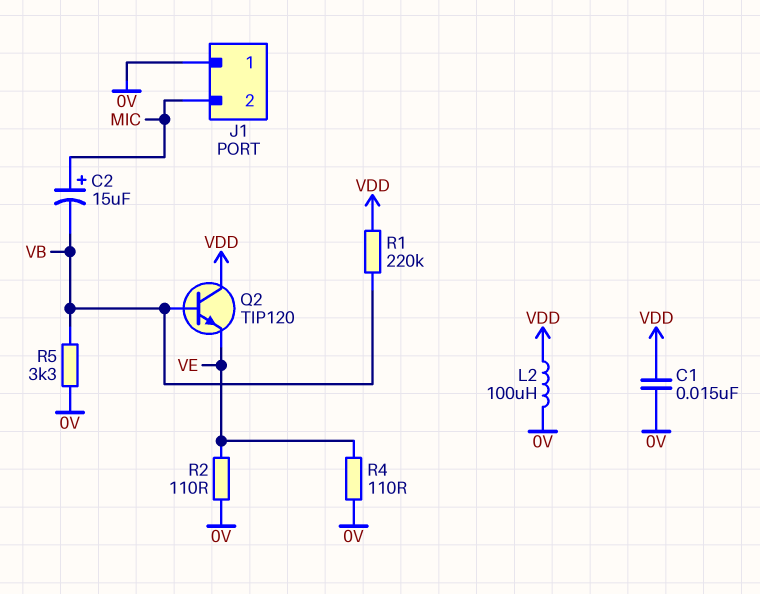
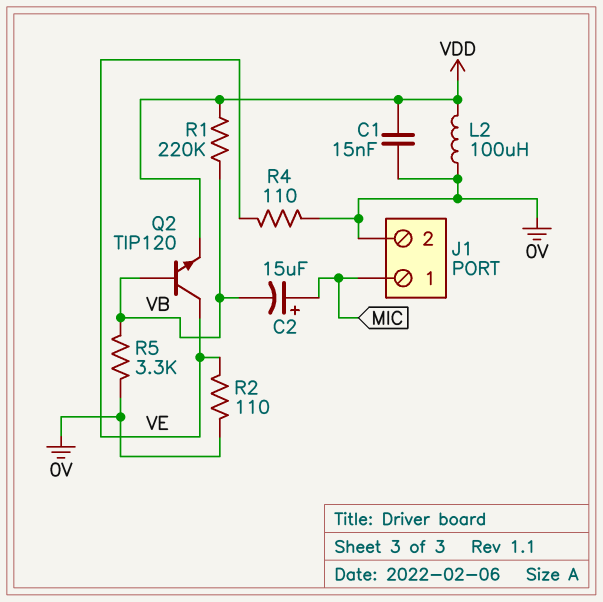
J1 pin 1: 0V -> MIC
J1 pin 2: MIC -> 0V
Q2: NPN TIP120 (B VB, C VDD, E VE) -> NPN TIP120 (B VB, C VE, E VDD)

